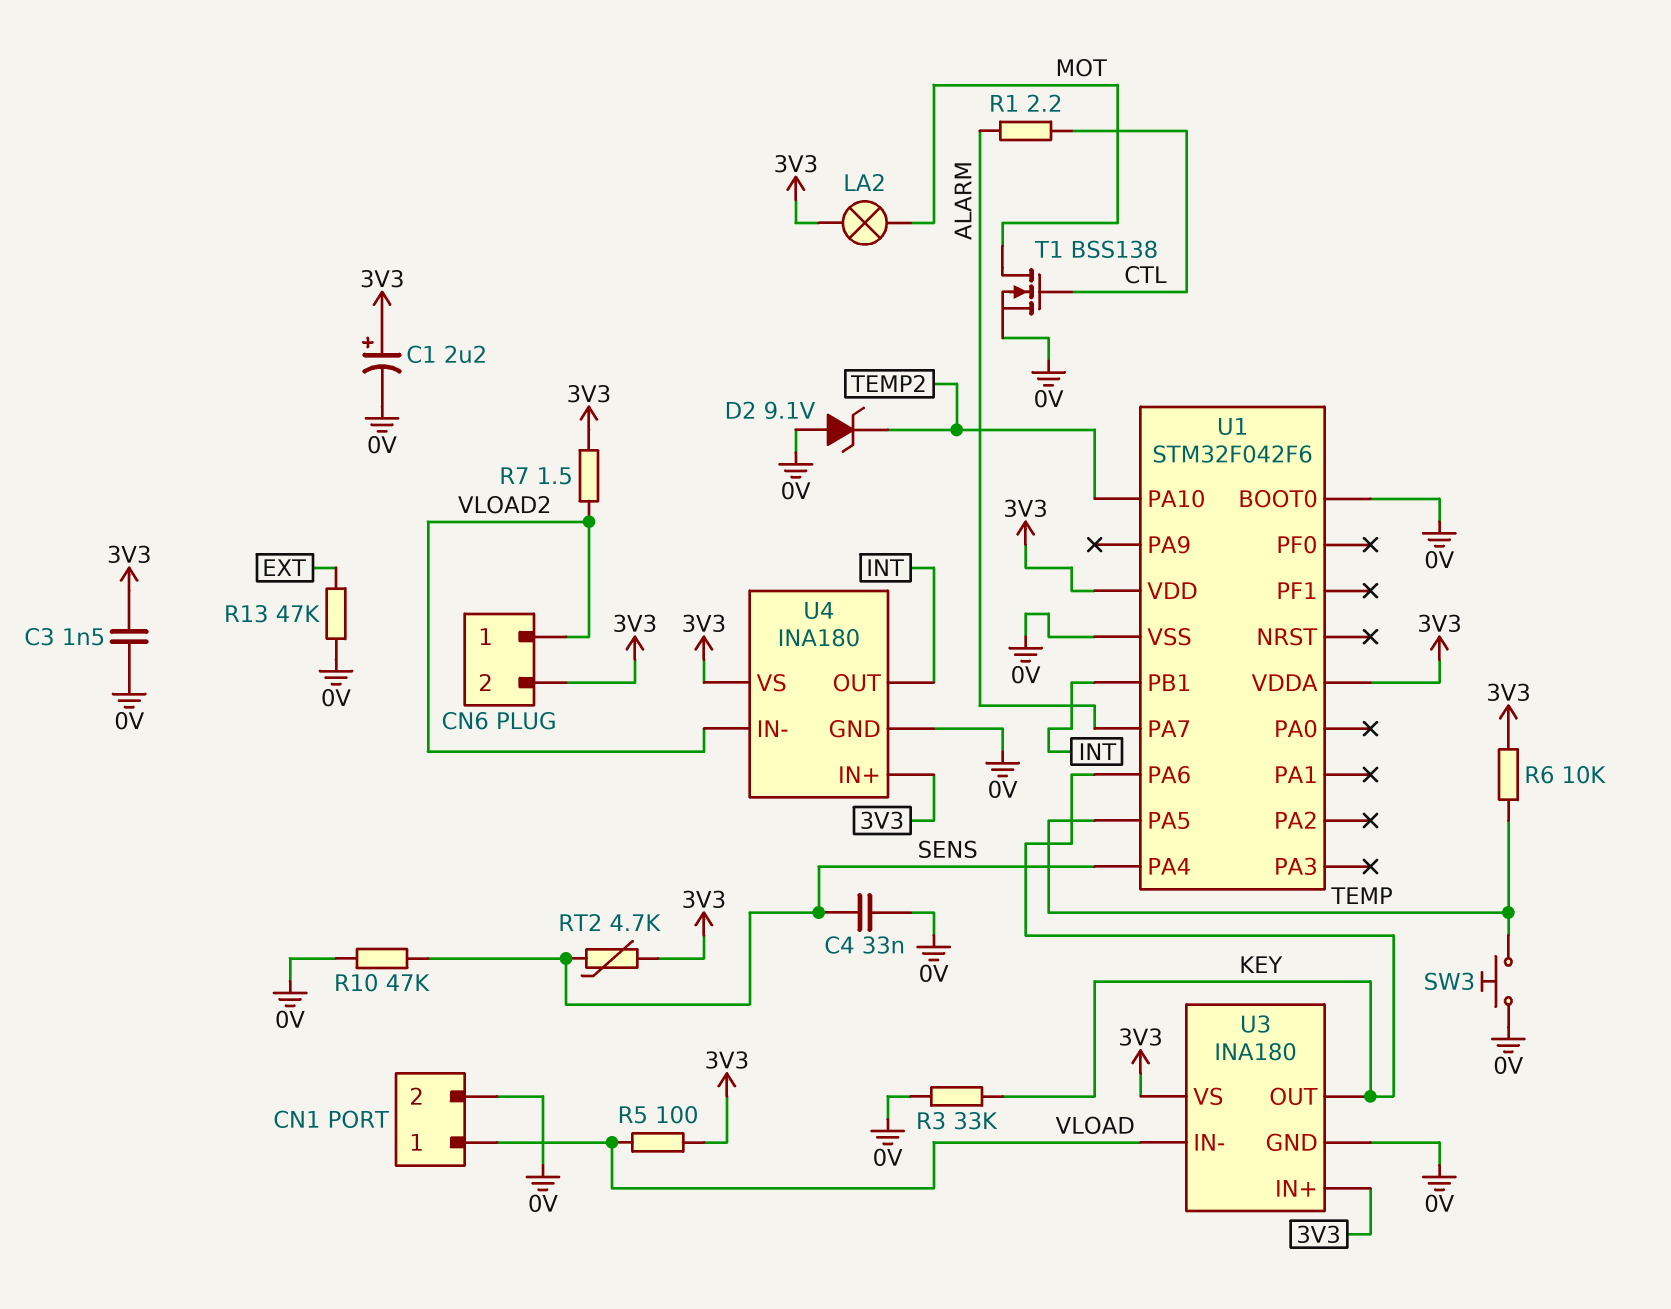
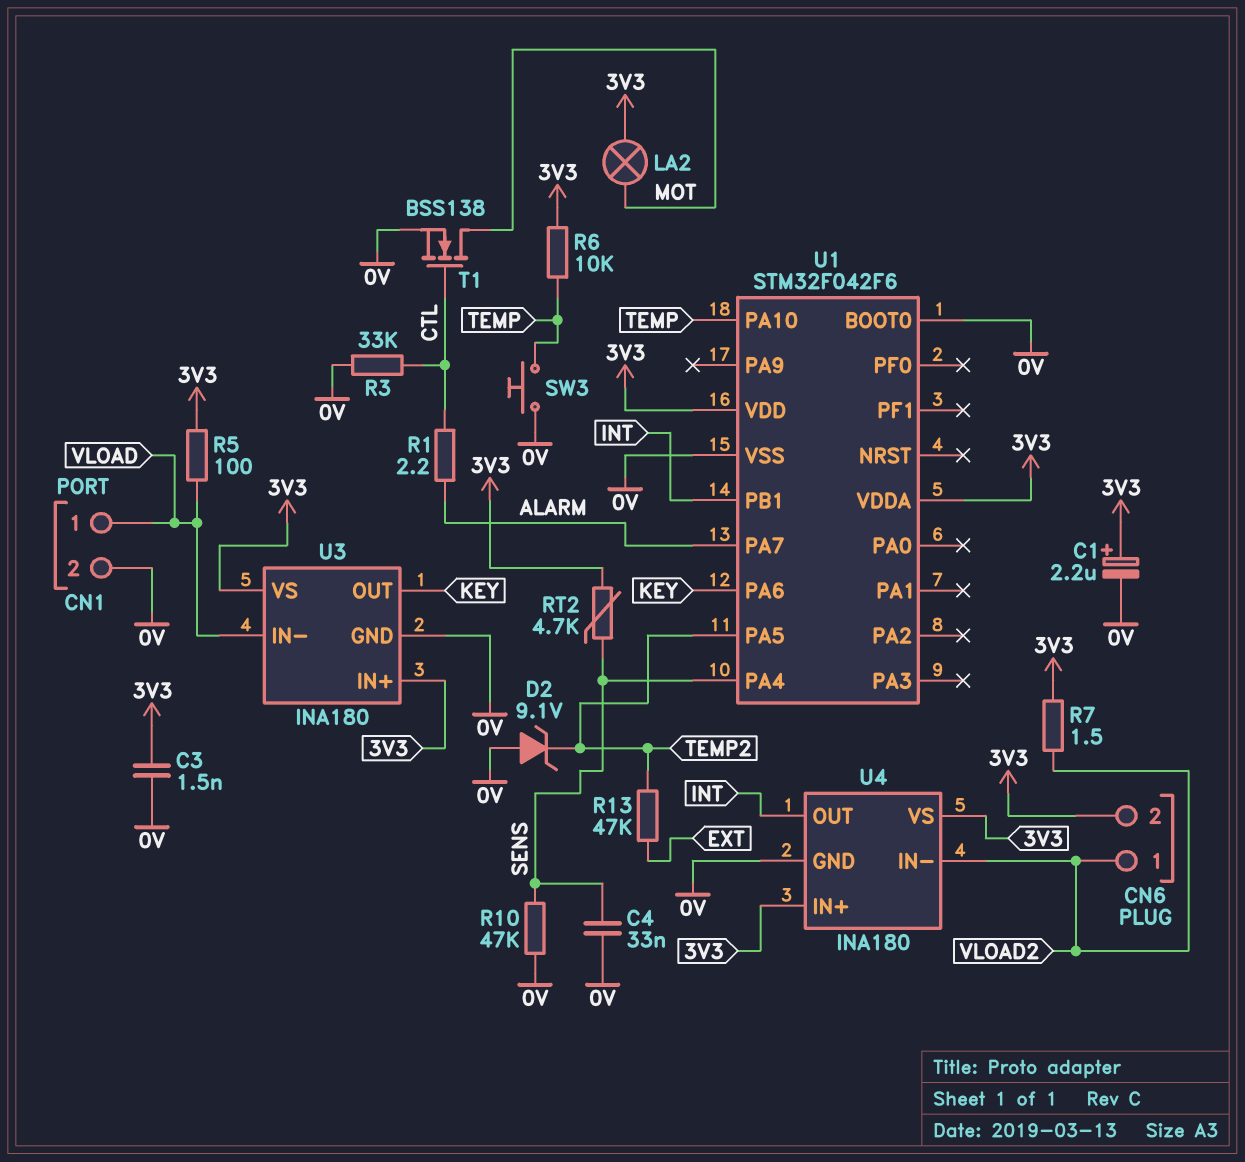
R3: 33k (0V, KEY) -> 33k (0V, CTL)
R13: 47k (0V, EXT) -> 47k (EXT, TEMP2)
U1 pin PA5: TEMP -> TEMP2
U1 pin PA10: TEMP2 -> TEMP

